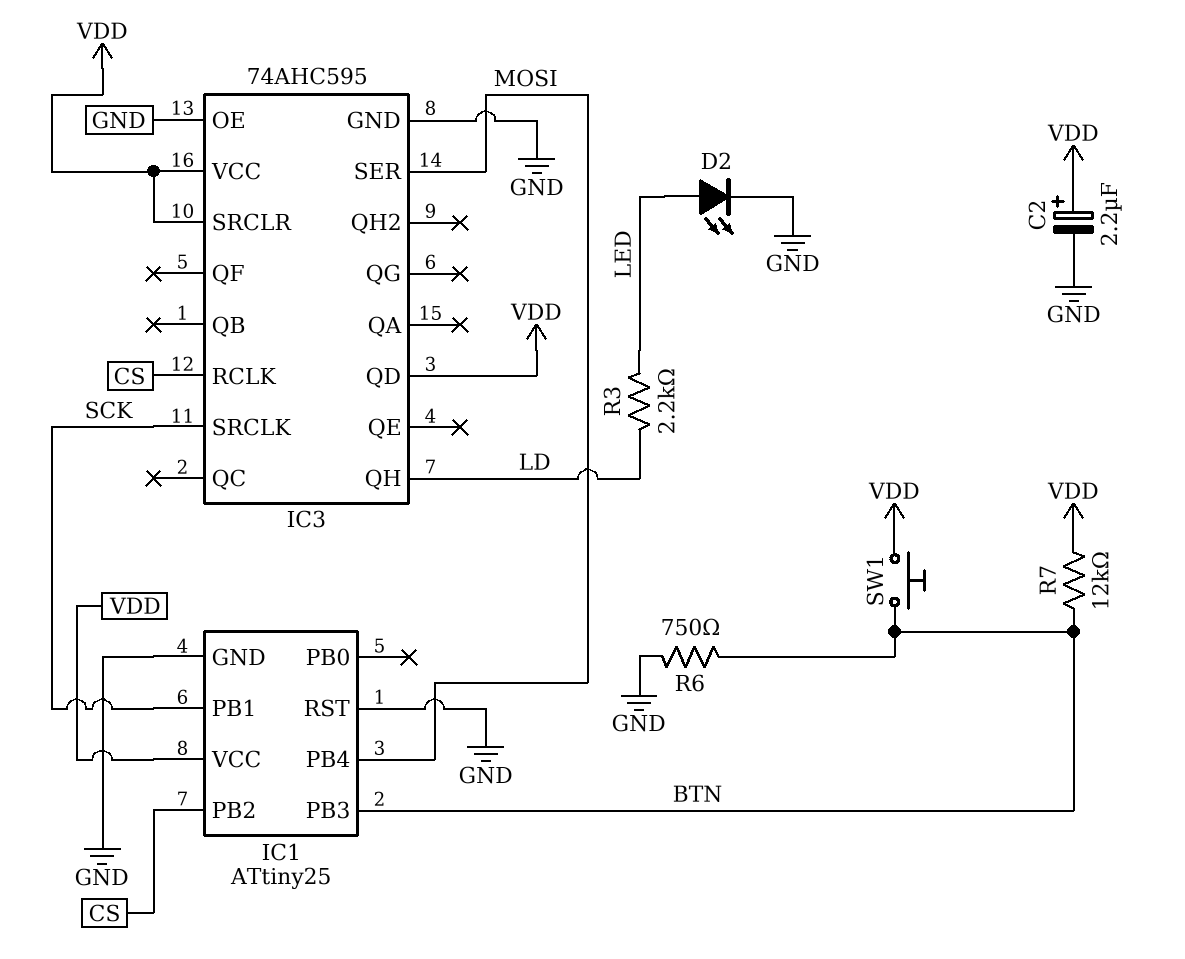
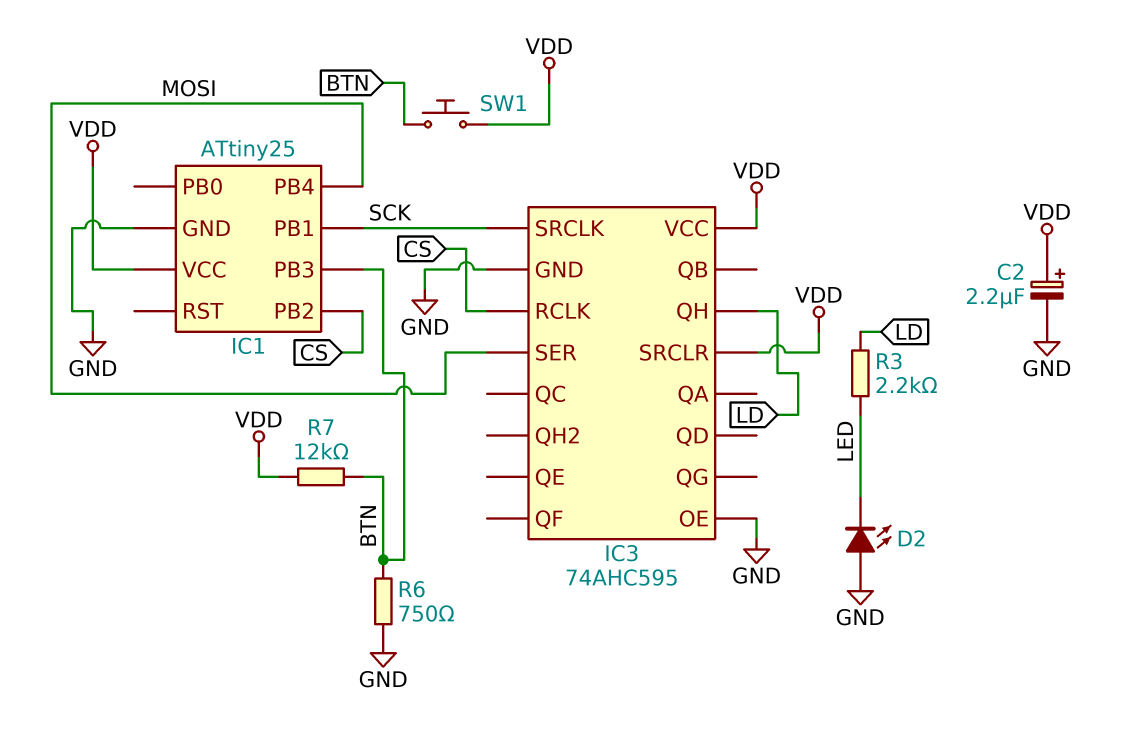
D2: LED (A LED, K GND) -> LED (A GND, K LED)
IC1 pin RST: GND -> none
IC3 pin QD: VDD -> none

